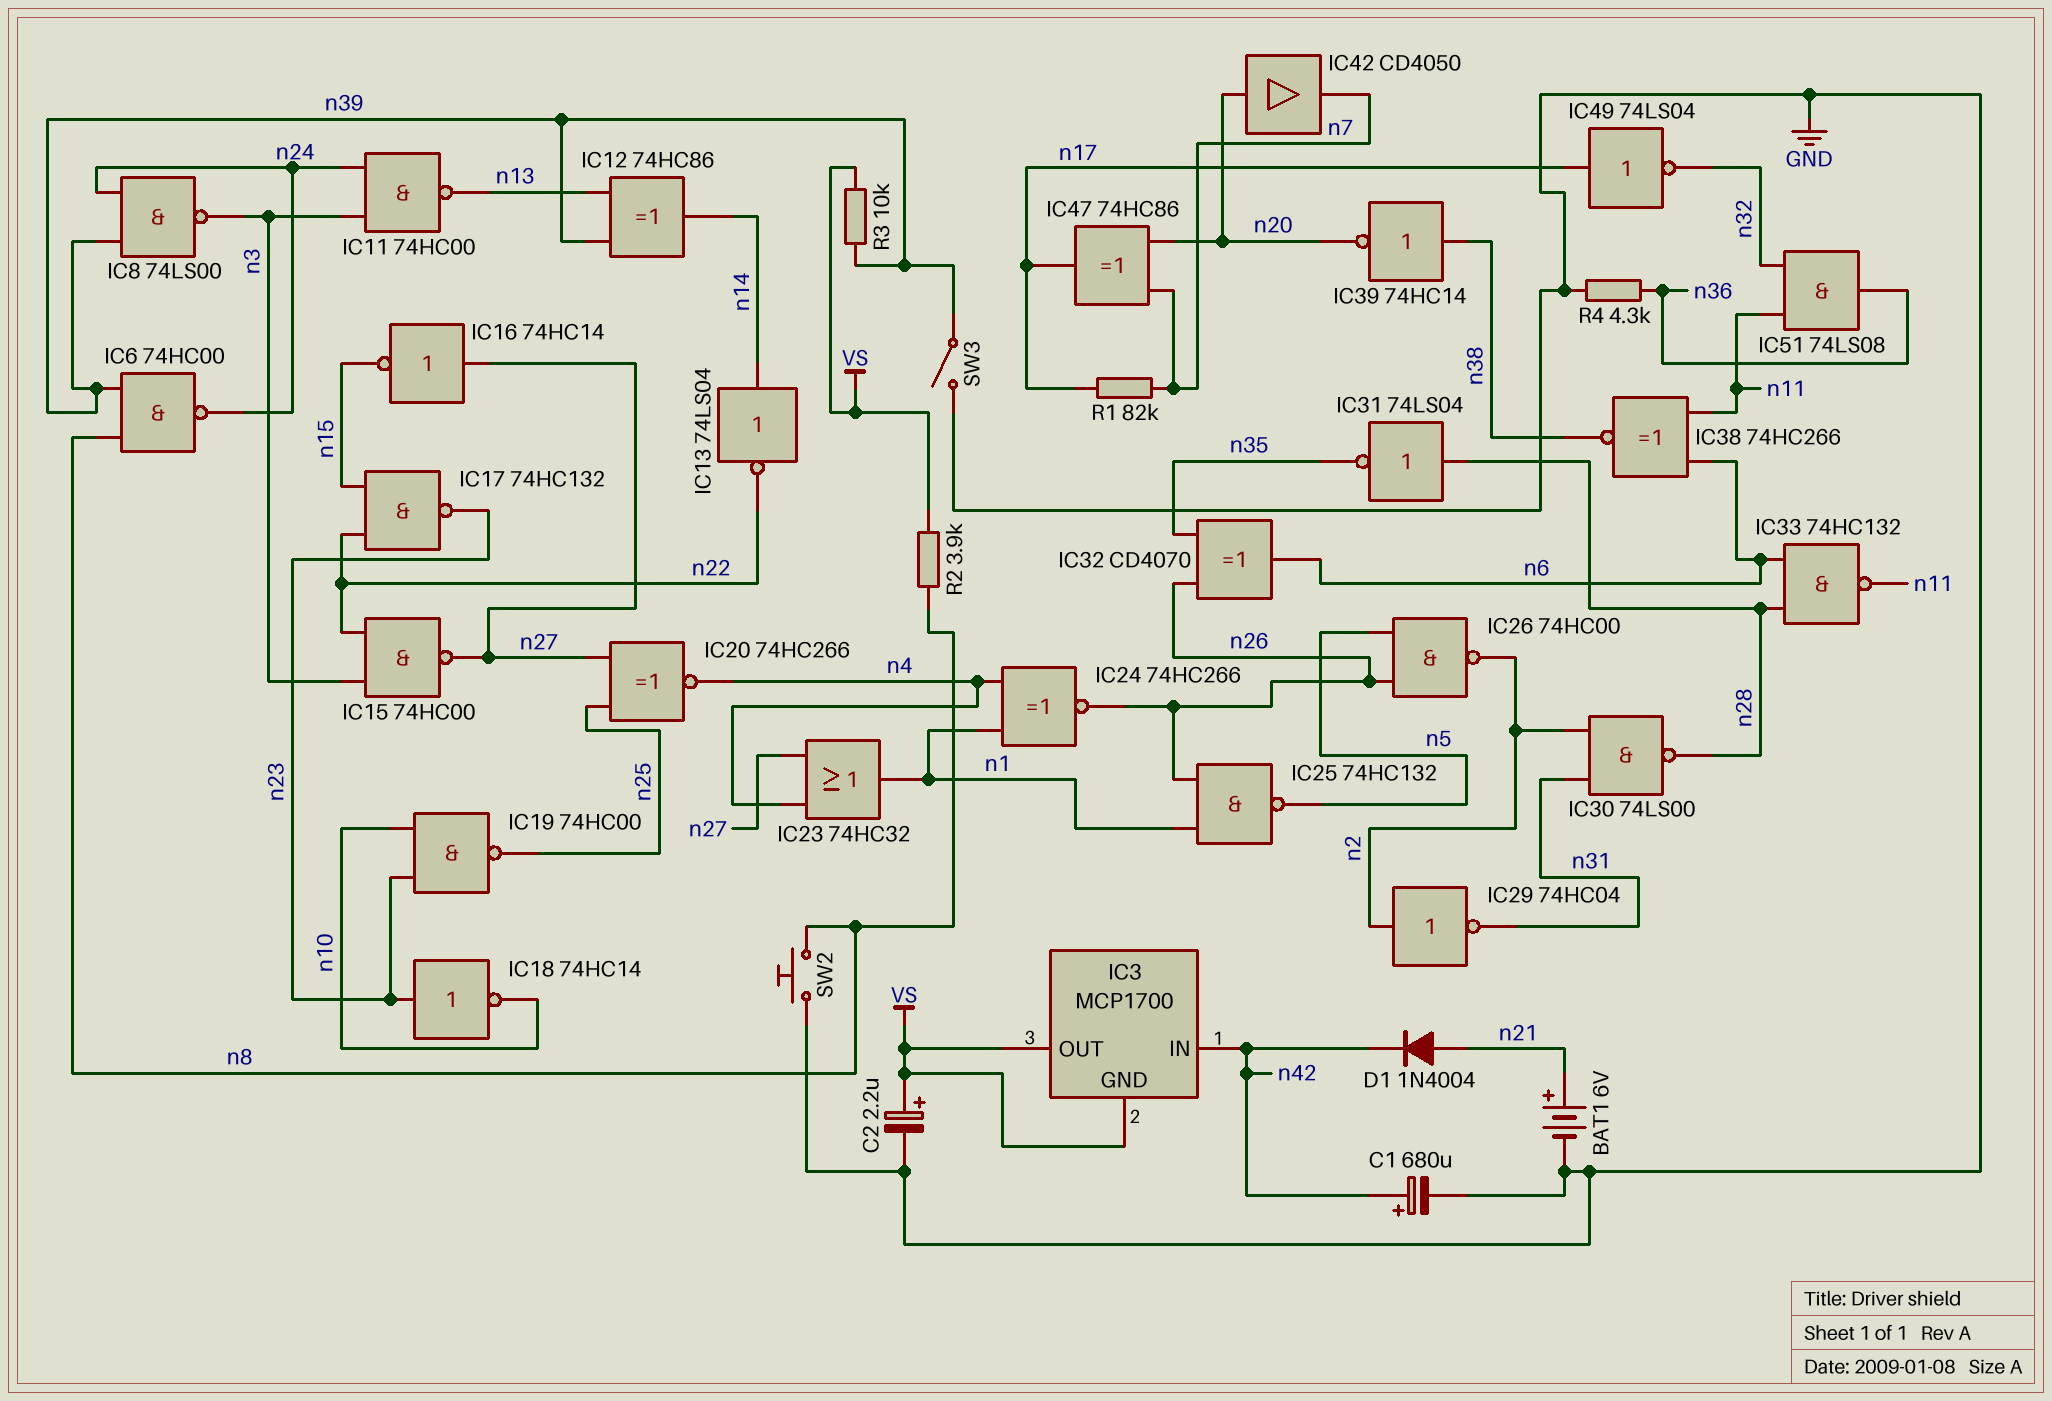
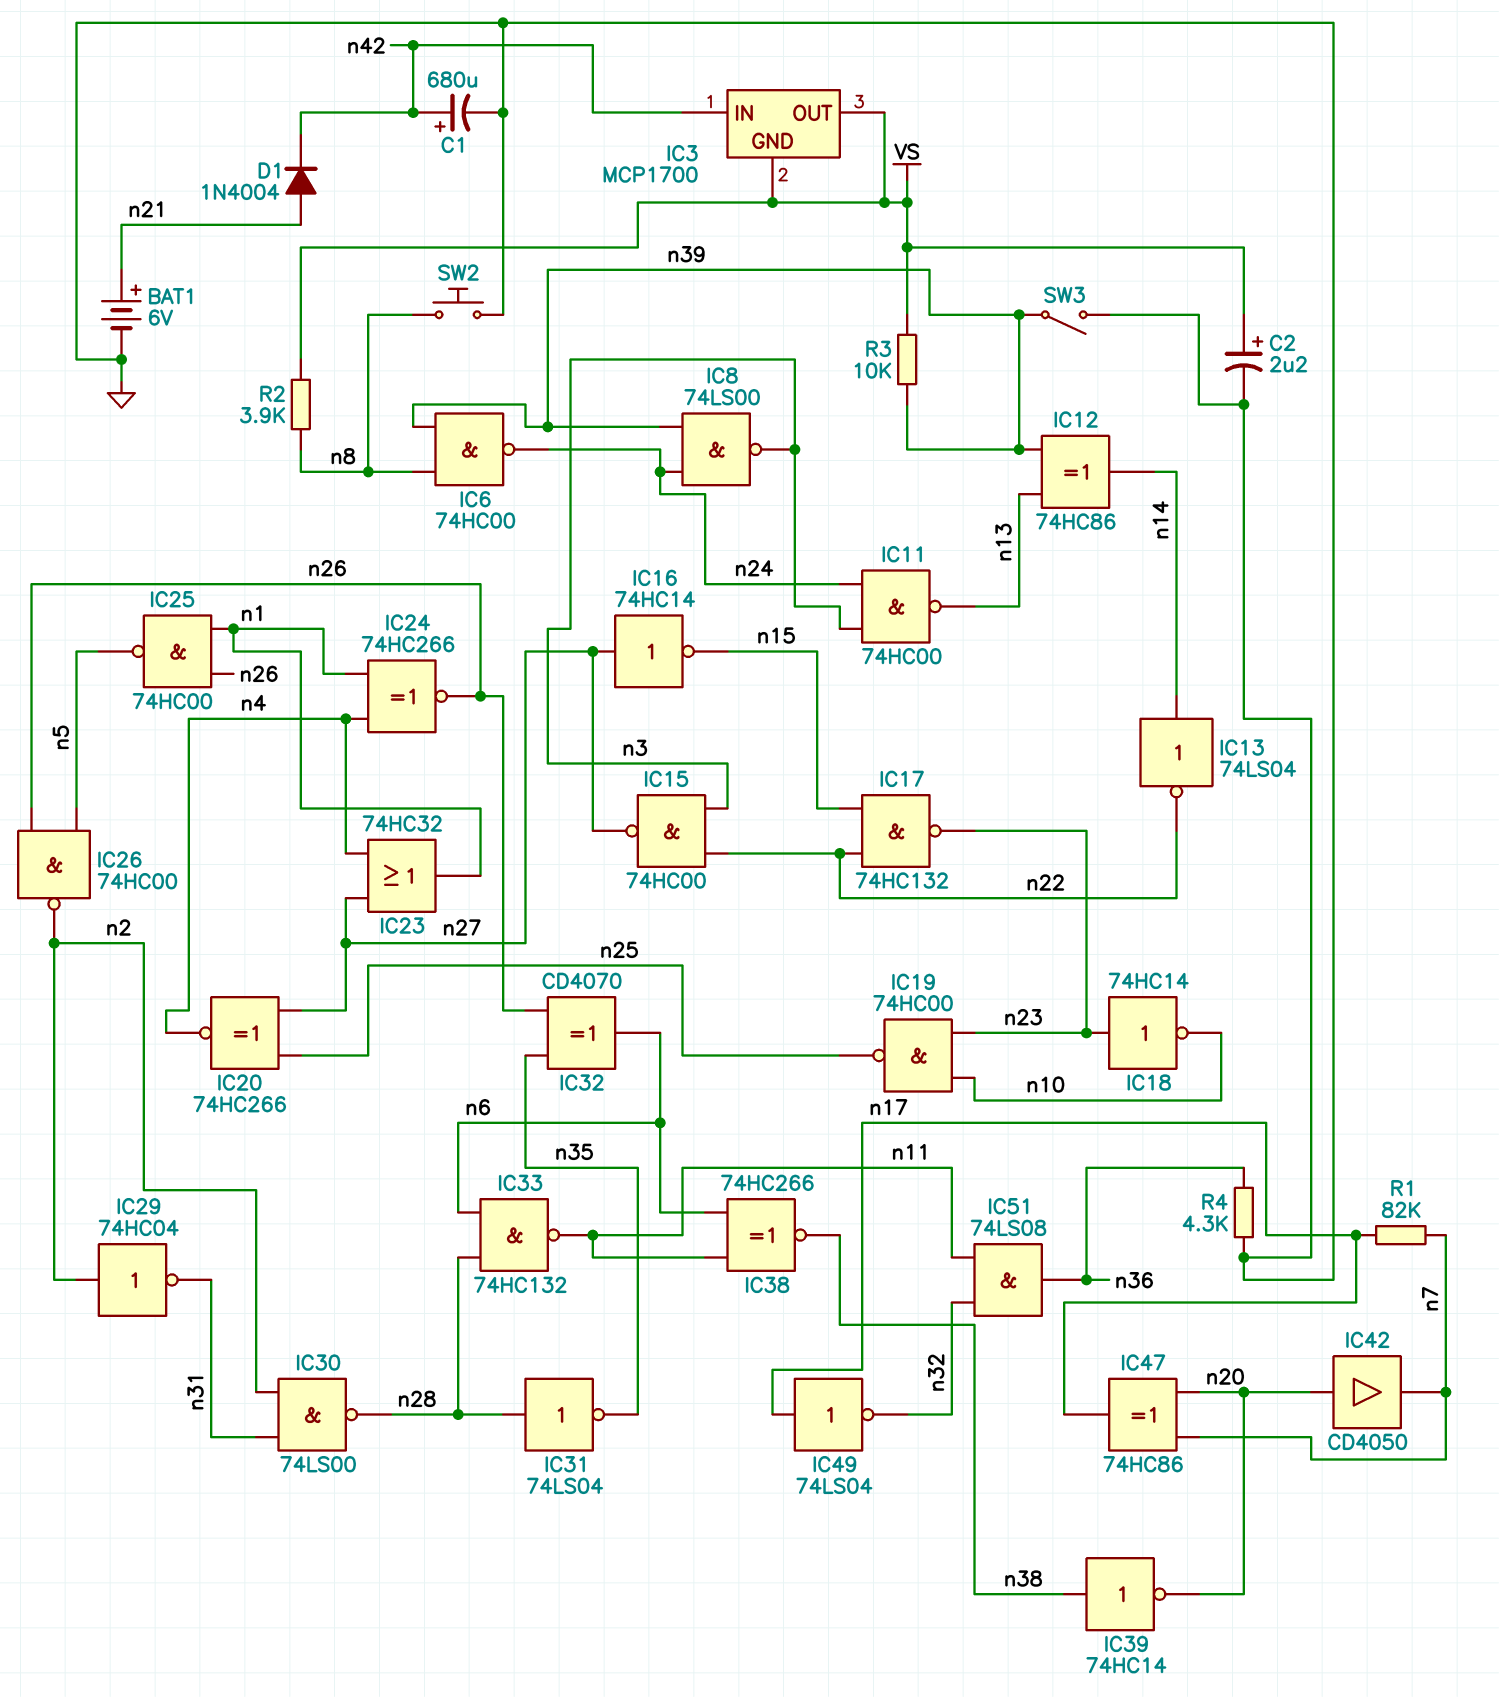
IC25: NAND 74HC132 (in n1, in n26, out n5) -> NAND 74HC00 (in n1, in n26, out n5)

